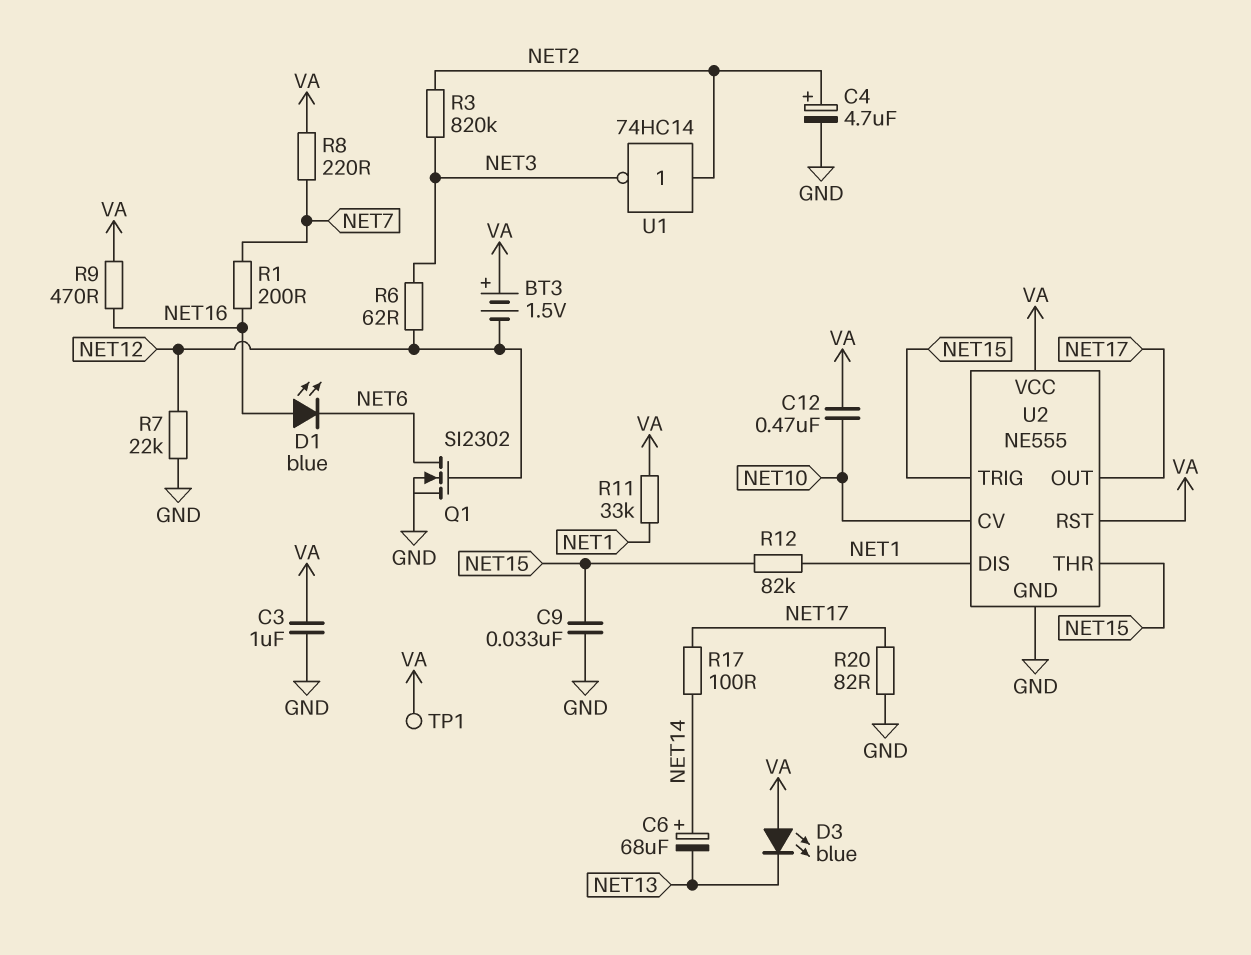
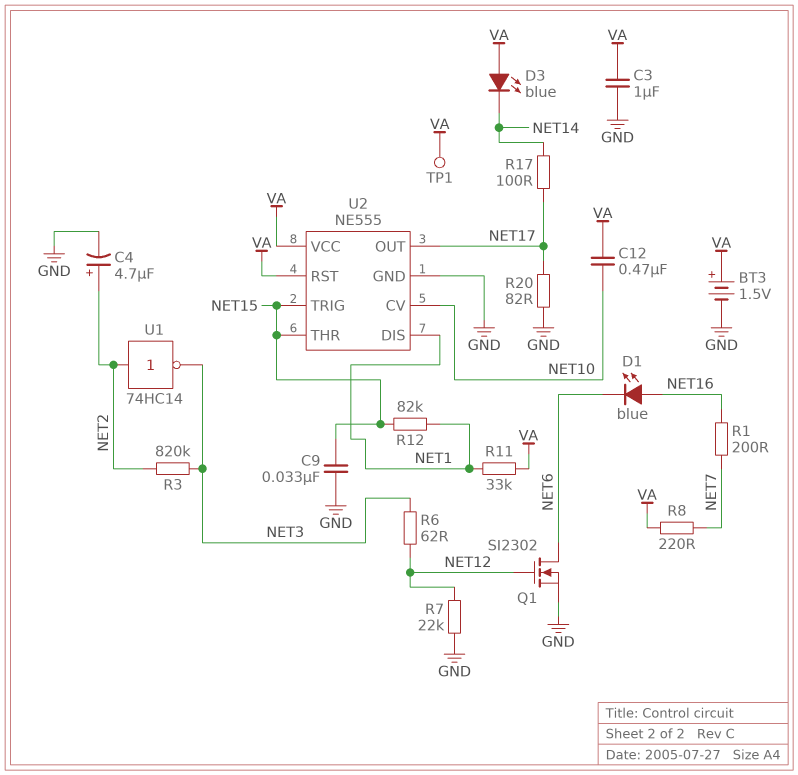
BT3: 1.5V (plus VA, minus NET12) -> 1.5V (plus VA, minus GND)
C6: 68uF (plus NET14, minus NET13) -> none
D3: LED blue (A VA, K NET13) -> LED blue (A VA, K NET14)
R9: 470 (NET16, VA) -> none

